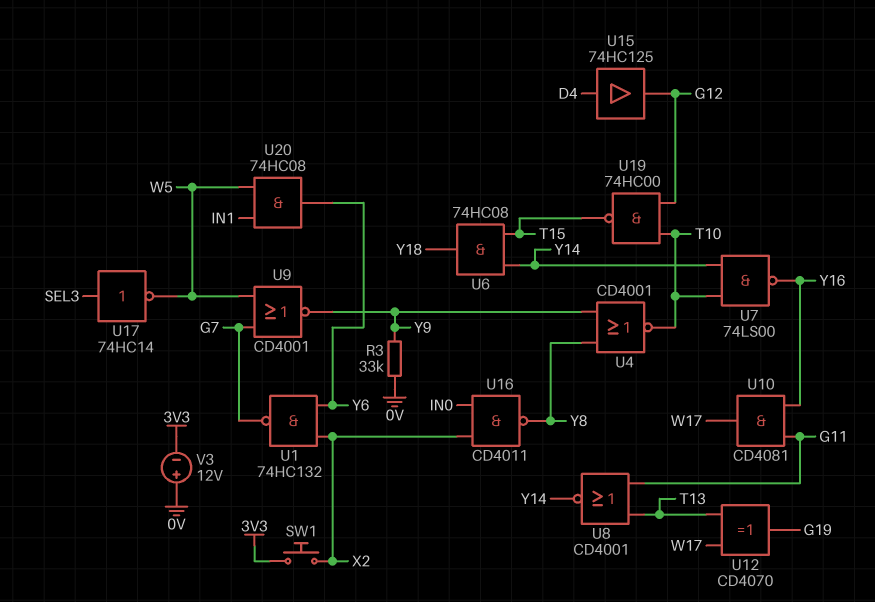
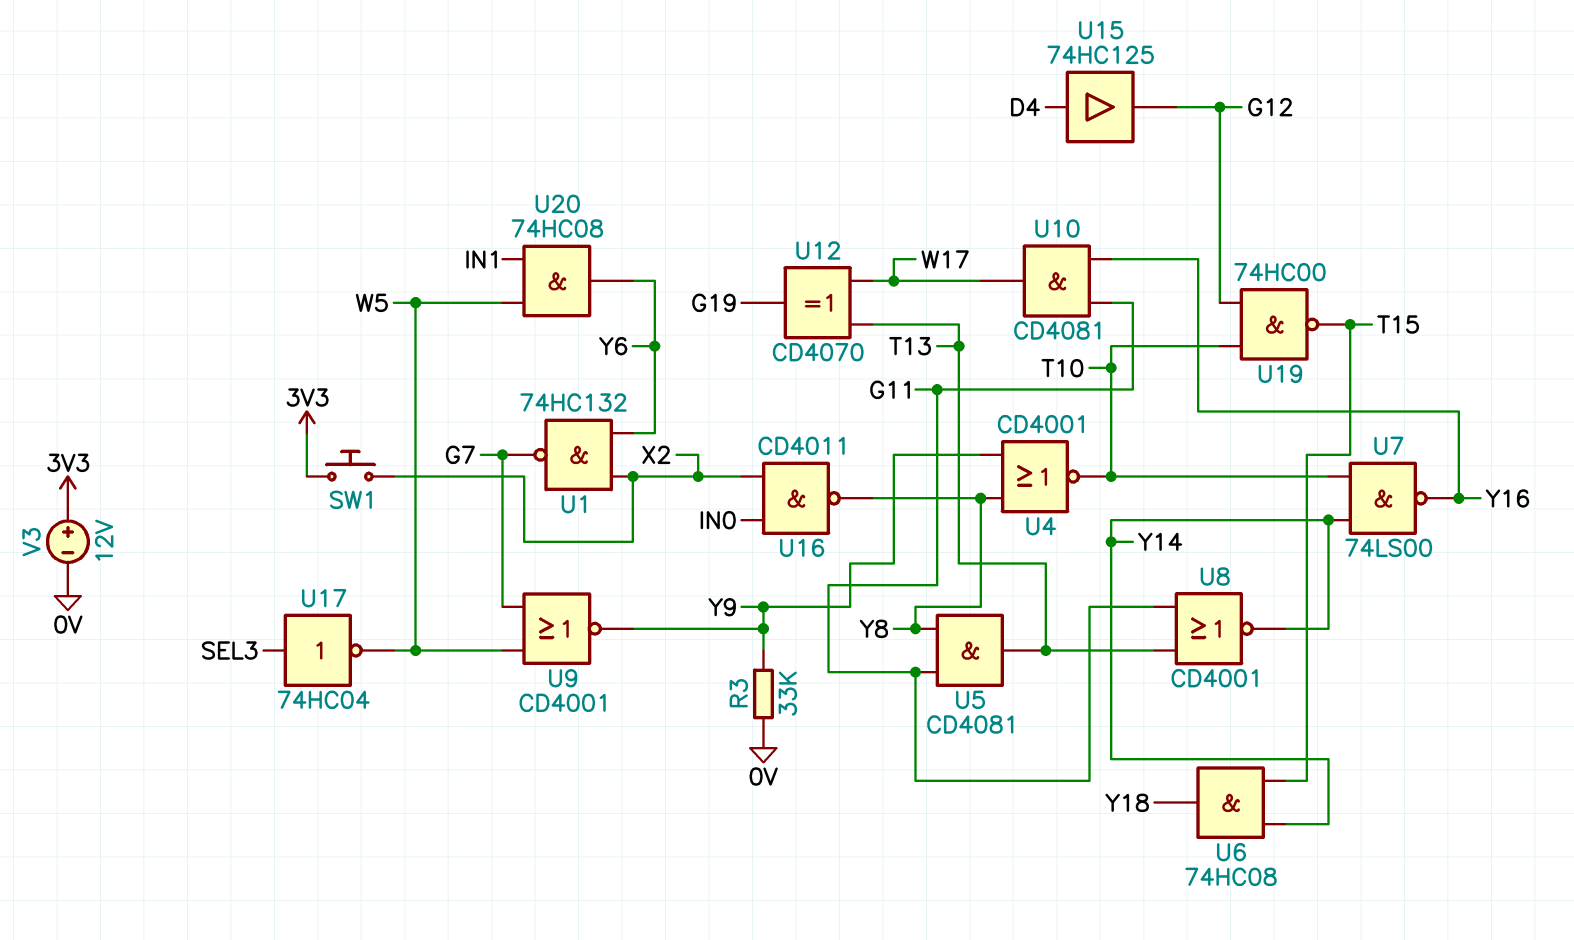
U5: none -> AND CD4081 (in G11, in Y8, out T13)
U17: NOT 74HC14 (in SEL3, out W5) -> NOT 74HC04 (in SEL3, out W5)
V3: 12V (plus 0V, minus 3V3) -> 12V (plus 3V3, minus 0V)

